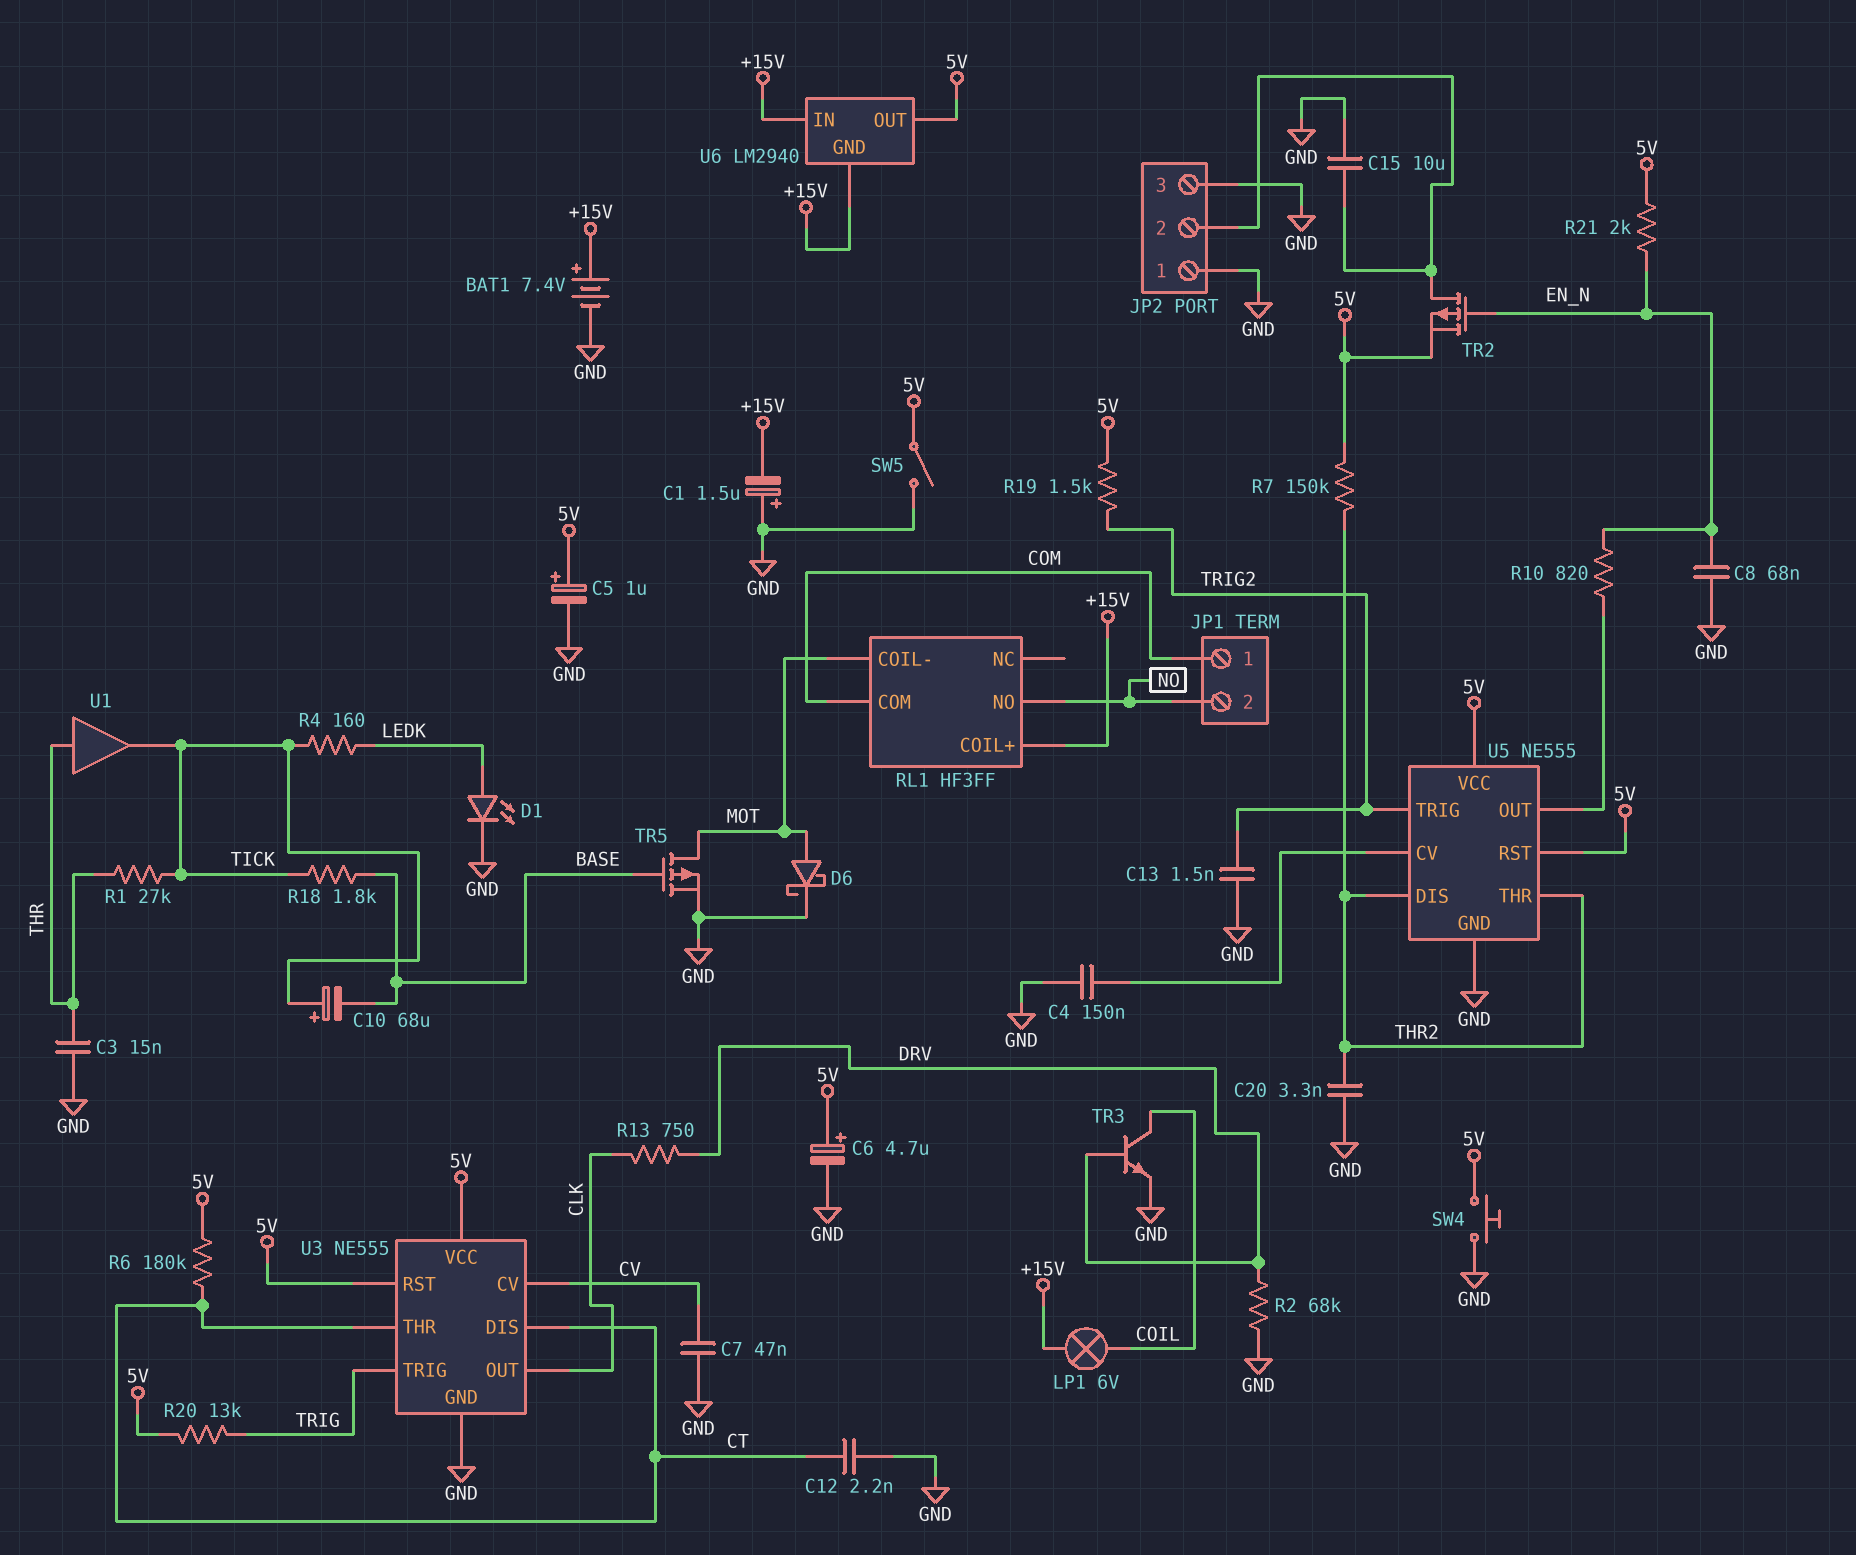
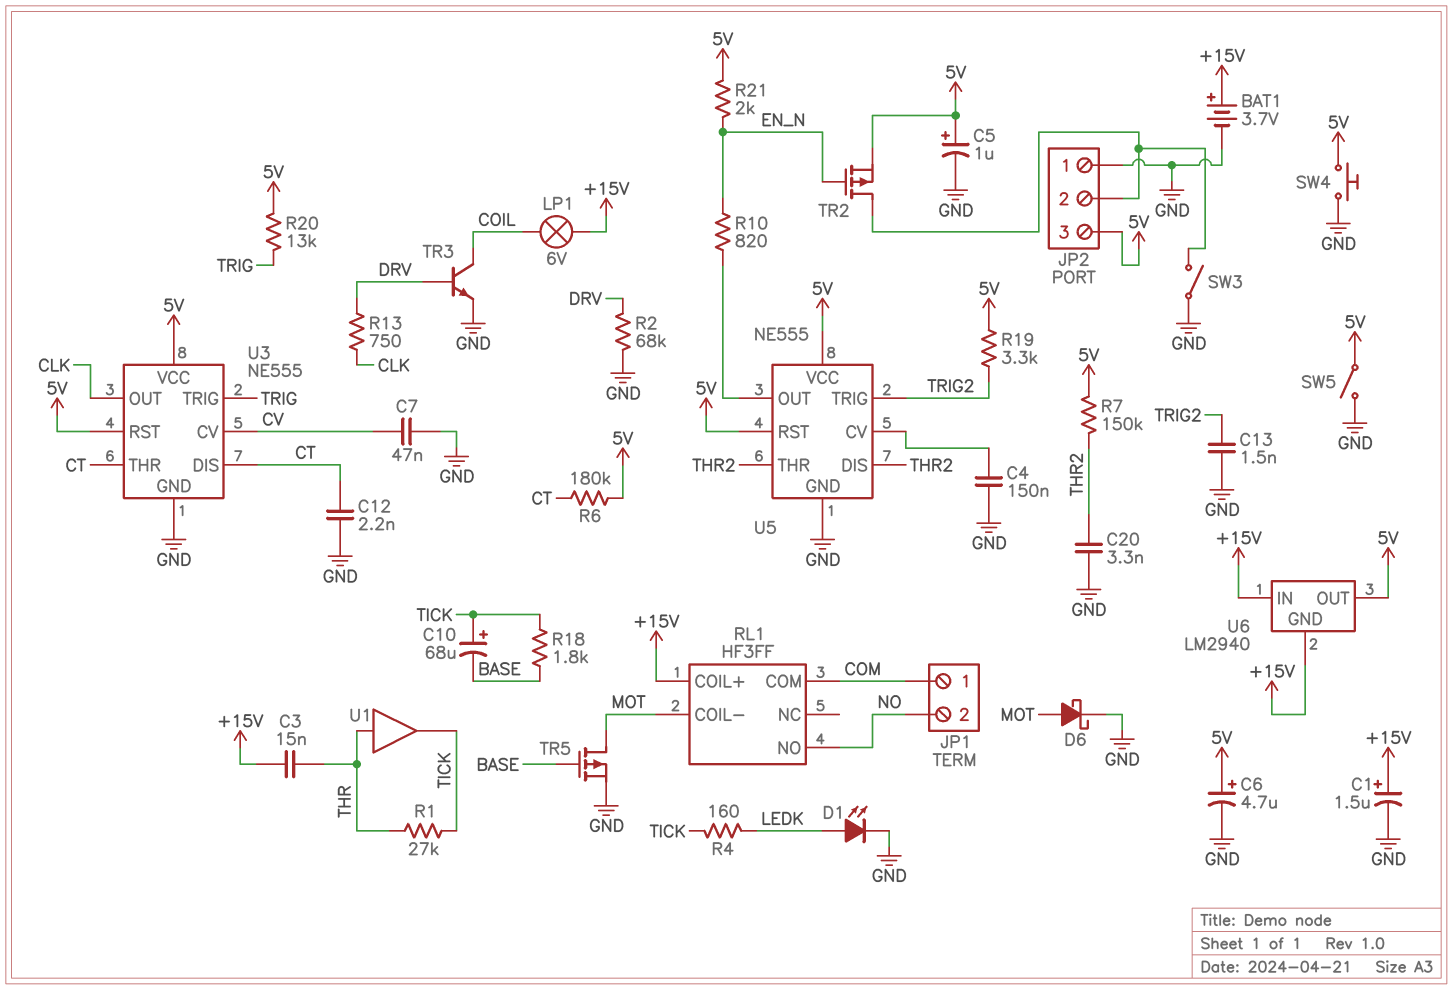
BAT1: 7.4V (plus +15V, minus GND) -> 3.7V (plus +15V, minus GND)
C1: 1.5uF (plus GND, minus +15V) -> 1.5uF (plus +15V, minus GND)
C3: 15nF (GND, THR) -> 15nF (+15V, THR)
C8: 68nF (EN_N, GND) -> none
C15: 10uF (GND, JP2/2) -> none
JP2 pin 3: GND -> 5V
R19: 1.5k (5V, TRIG2) -> 3.3k (5V, TRIG2)
SW3: none -> switch (GND, JP2/2)

